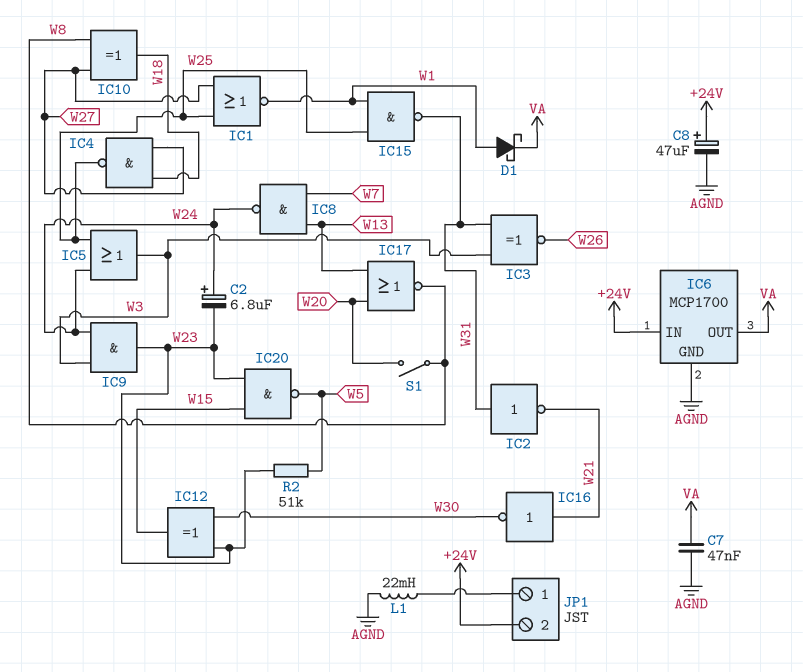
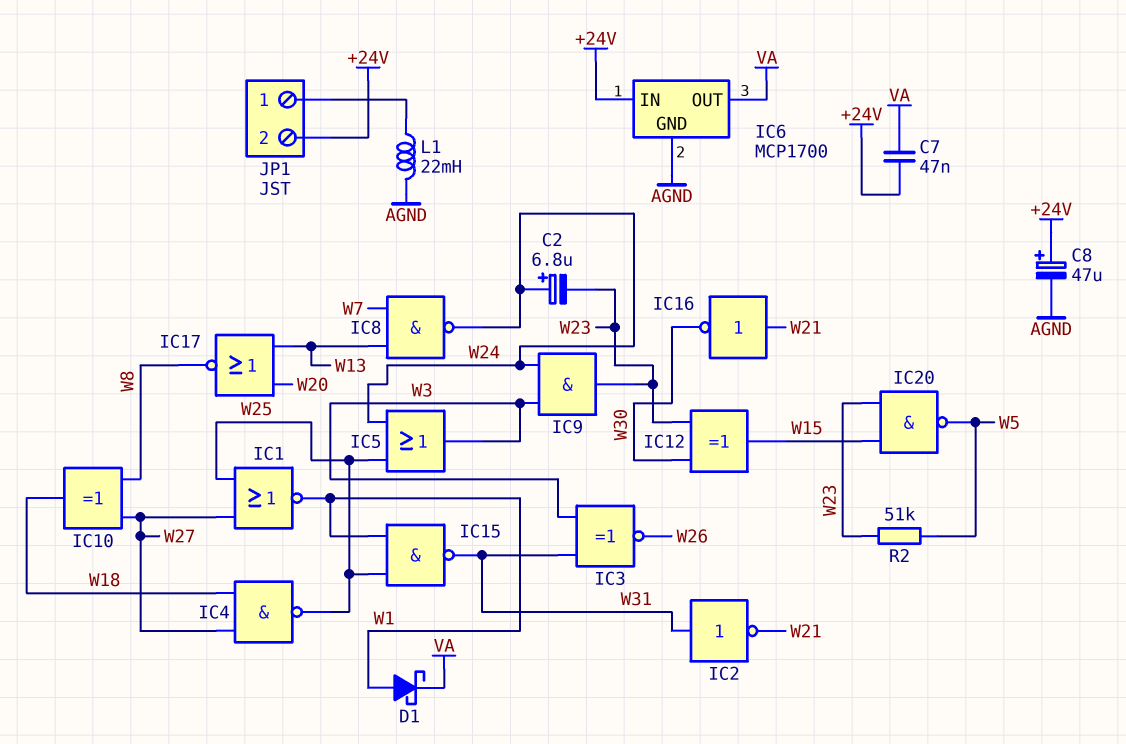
C7: 47nF (AGND, VA) -> 47nF (+24V, VA)
S1: switch (W8, W20) -> none

